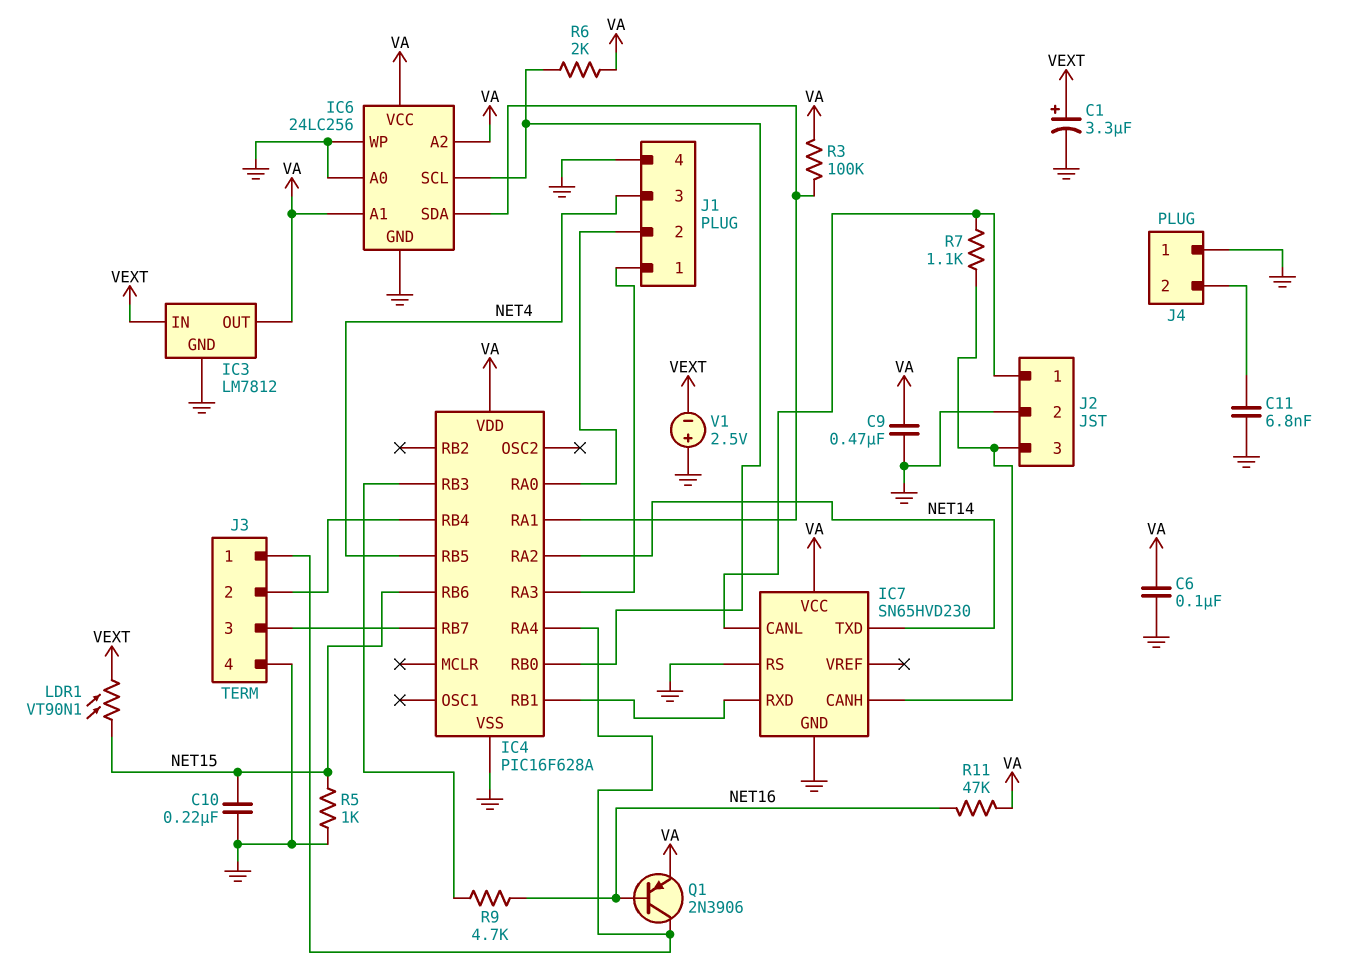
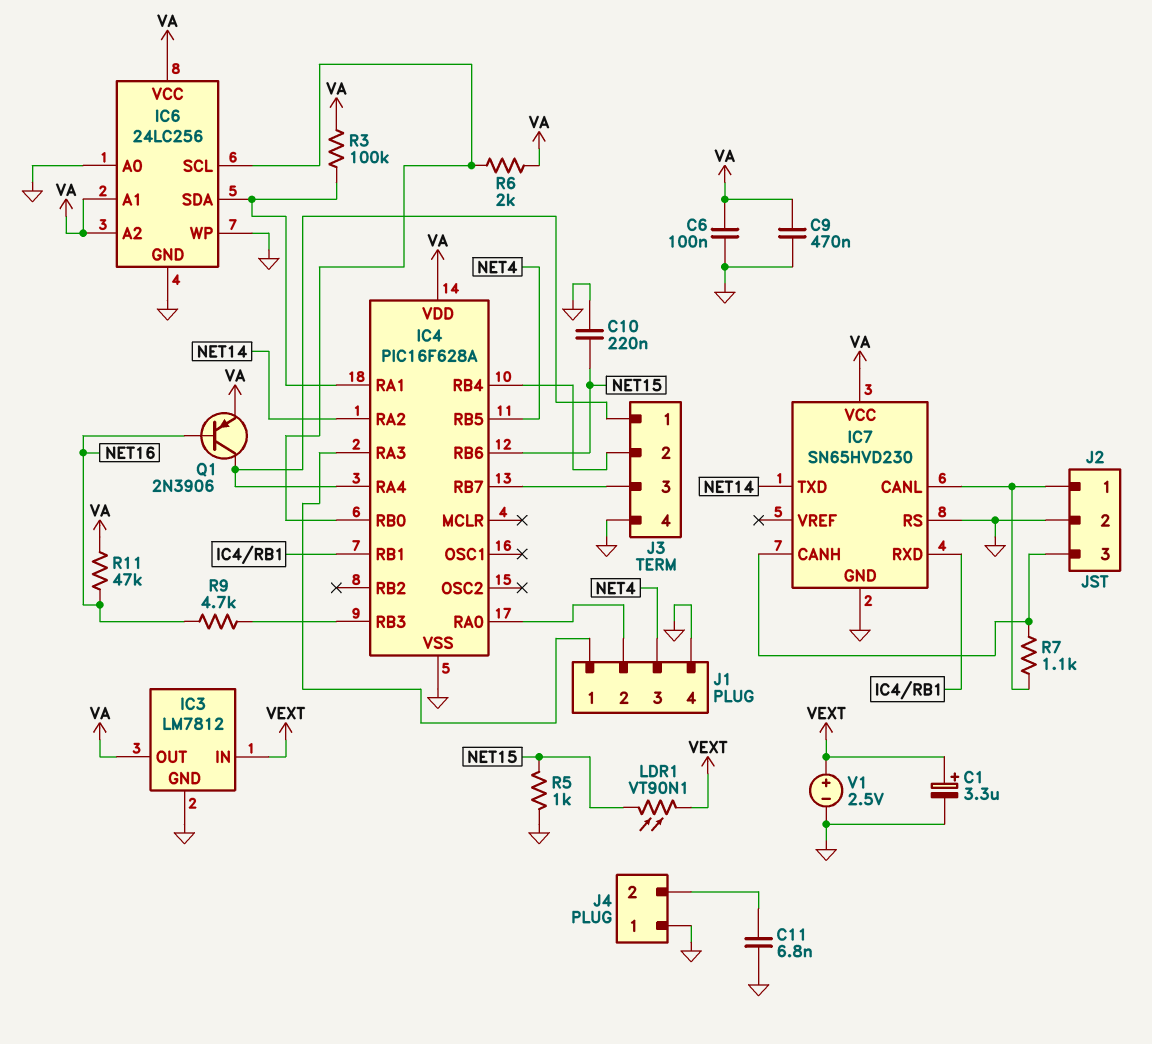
V1: 2.5V (plus GND, minus VEXT) -> 2.5V (plus VEXT, minus GND)

